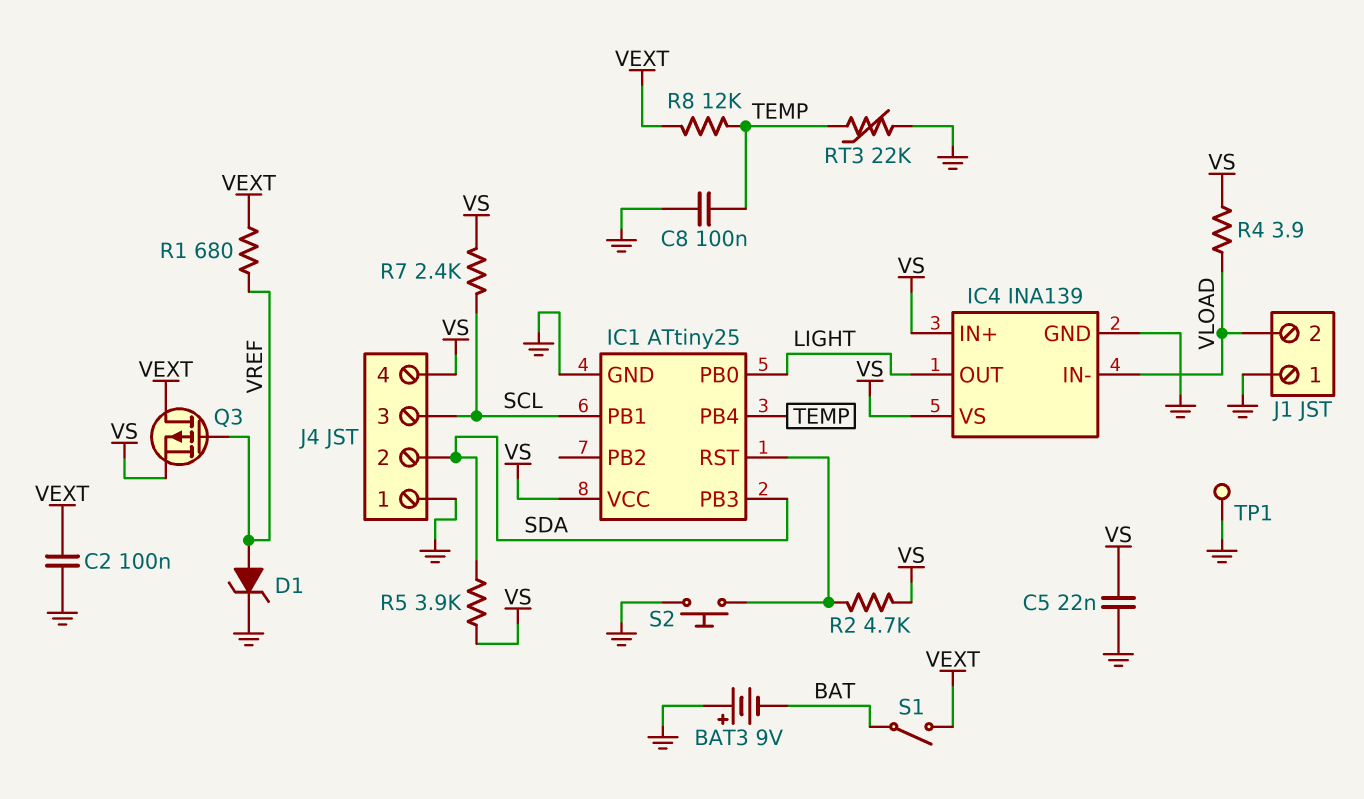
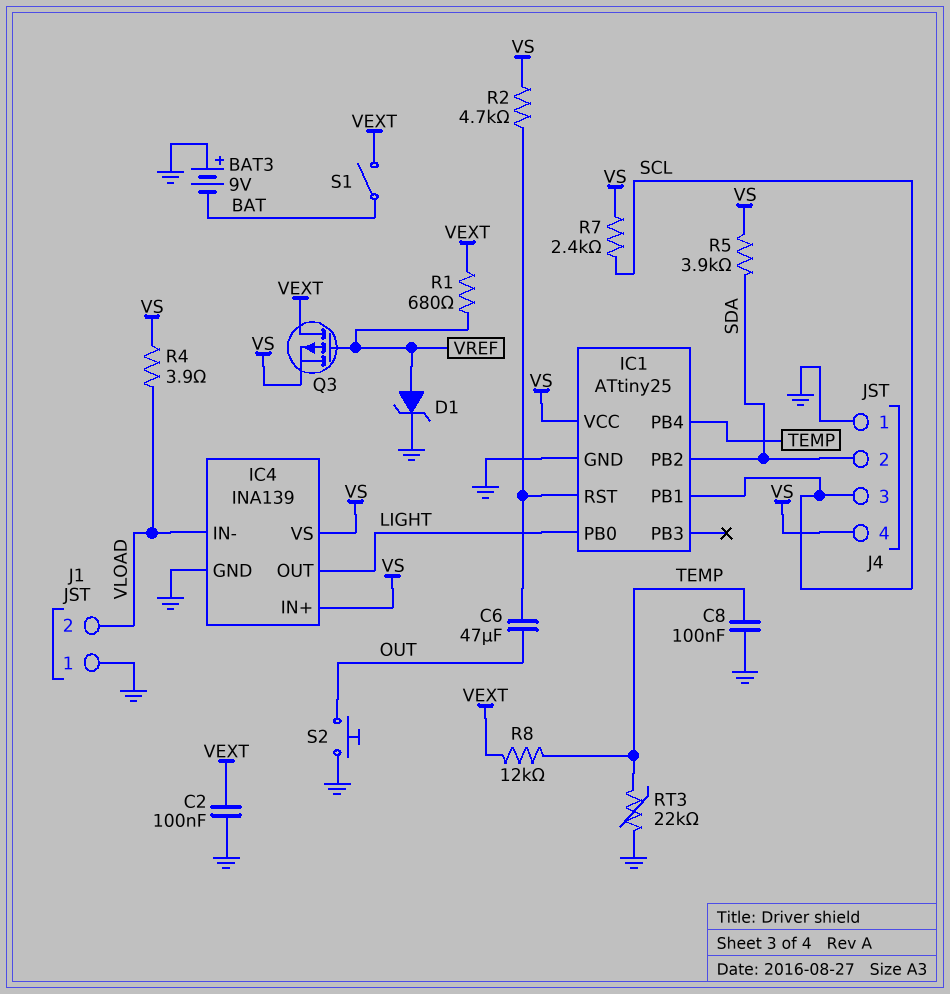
C5: 22nF (GND, VS) -> none
C6: none -> 47uF (IC1/RST, OUT)
IC1 pin PB2: none -> SDA
IC1 pin PB3: SDA -> none
S2: button (GND, IC1/RST) -> button (GND, OUT)
TP1: test point (GND) -> none

